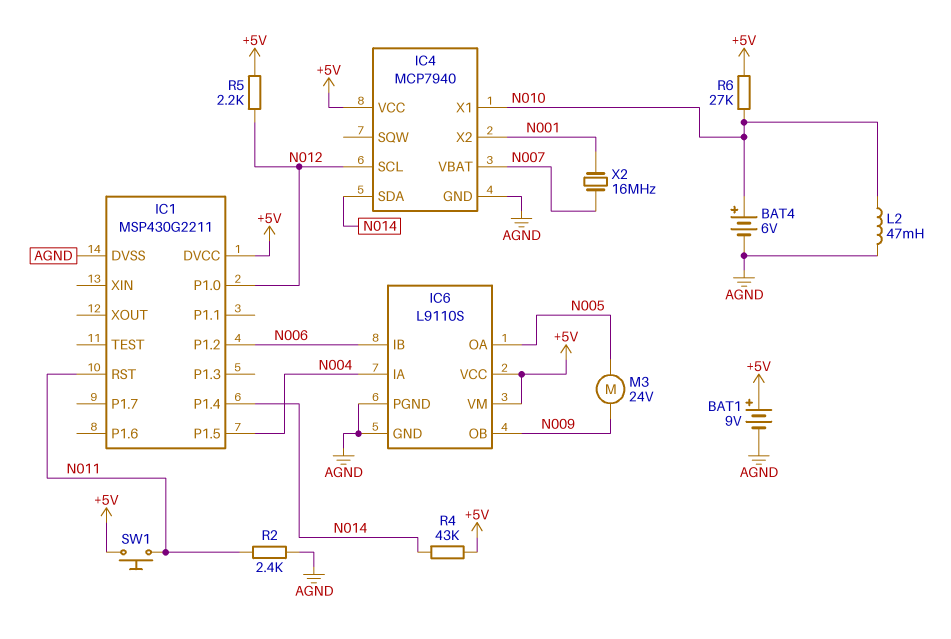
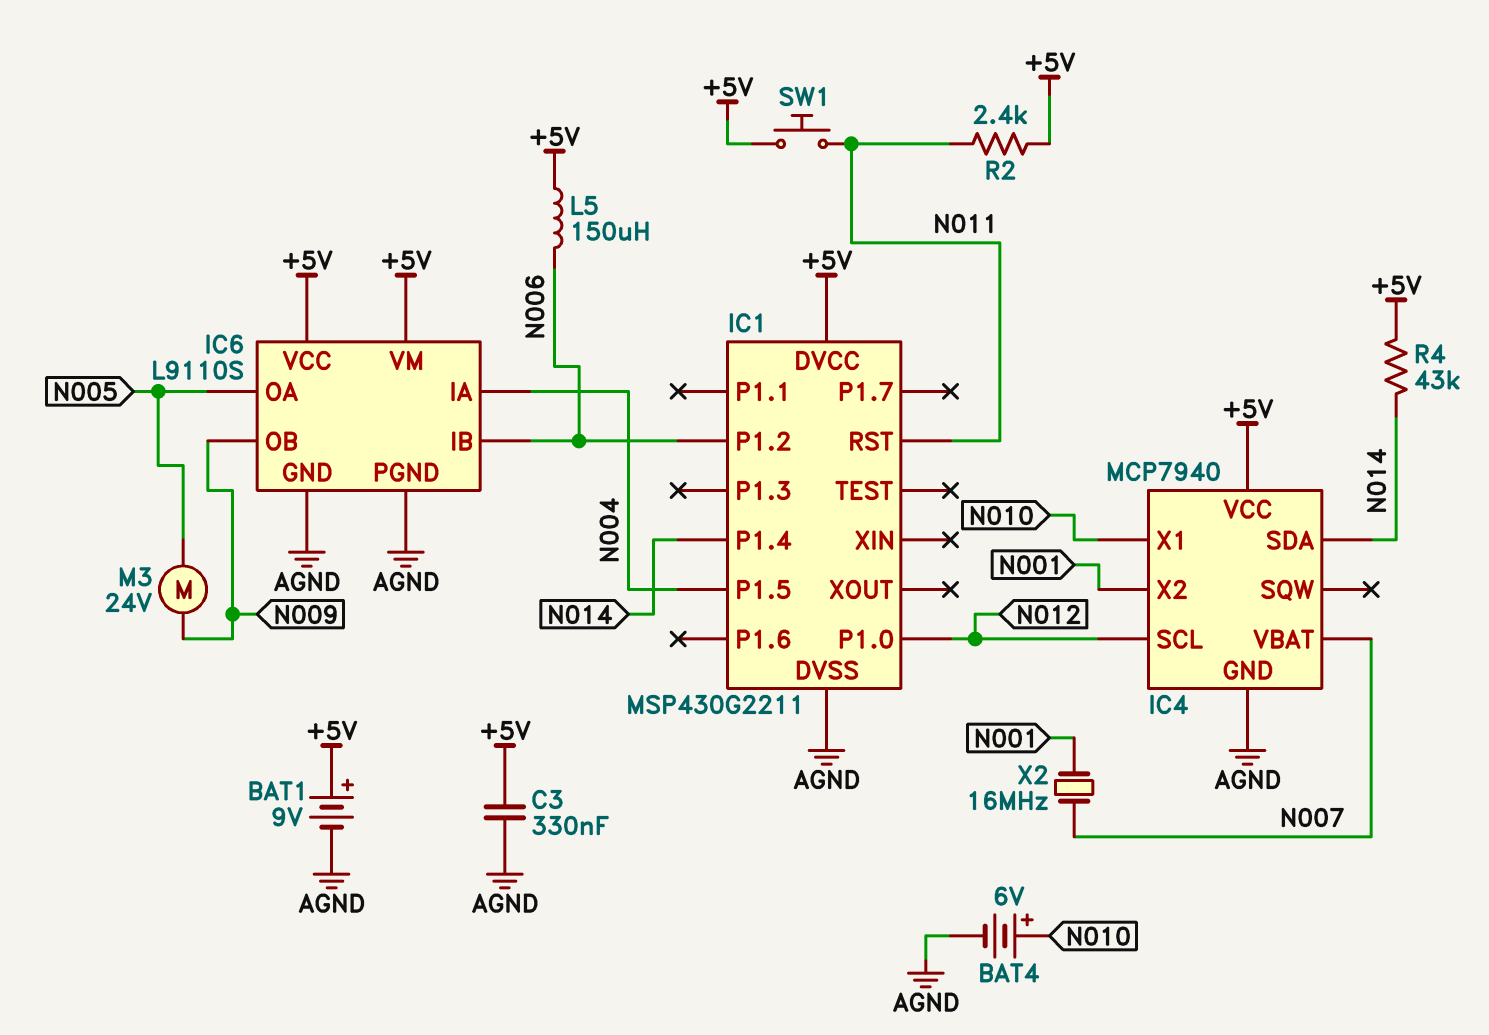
C3: none -> 330nF (+5V, AGND)
L2: 47mH (AGND, N010) -> none
L5: none -> 150uH (+5V, N006)
R2: 2.4k (AGND, N011) -> 2.4k (+5V, N011)
R5: 2.2k (+5V, N012) -> none
R6: 27k (+5V, N010) -> none

